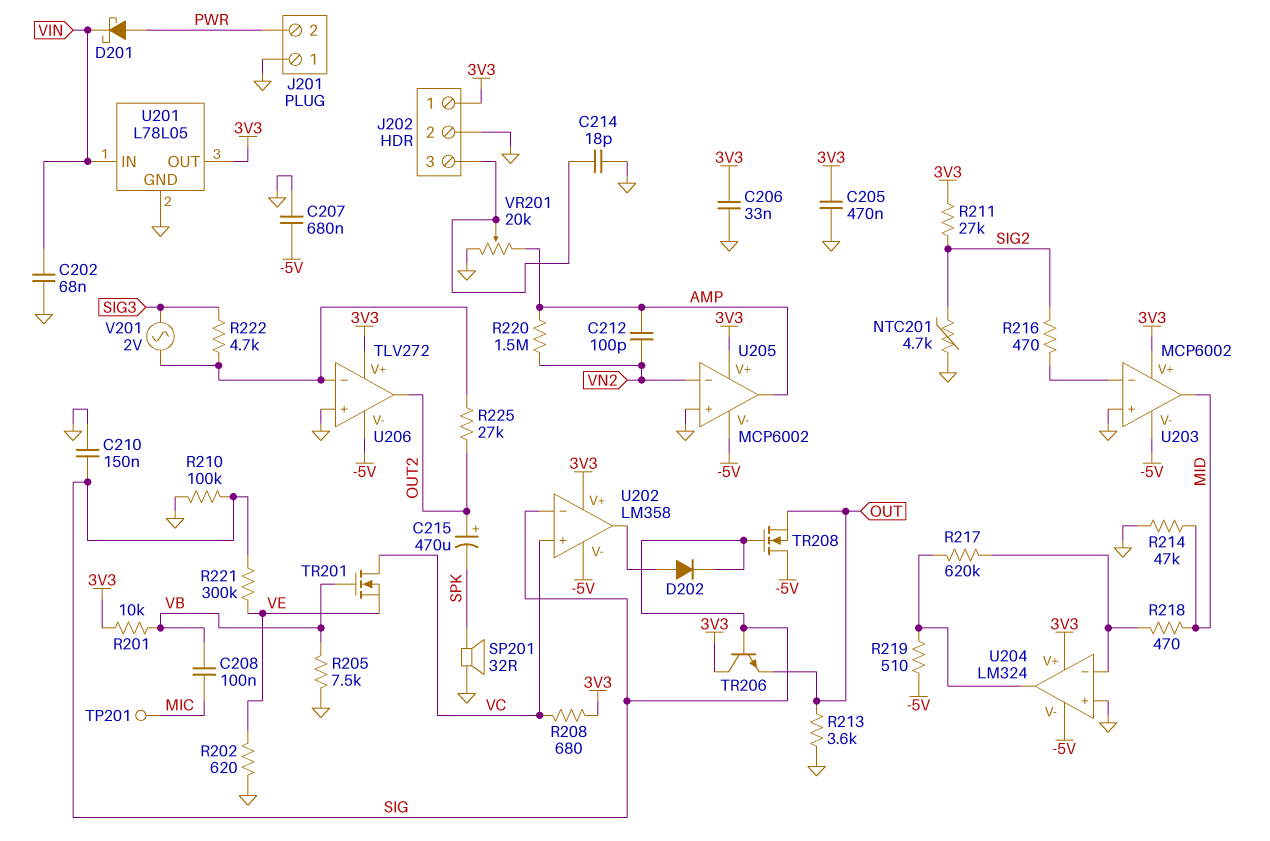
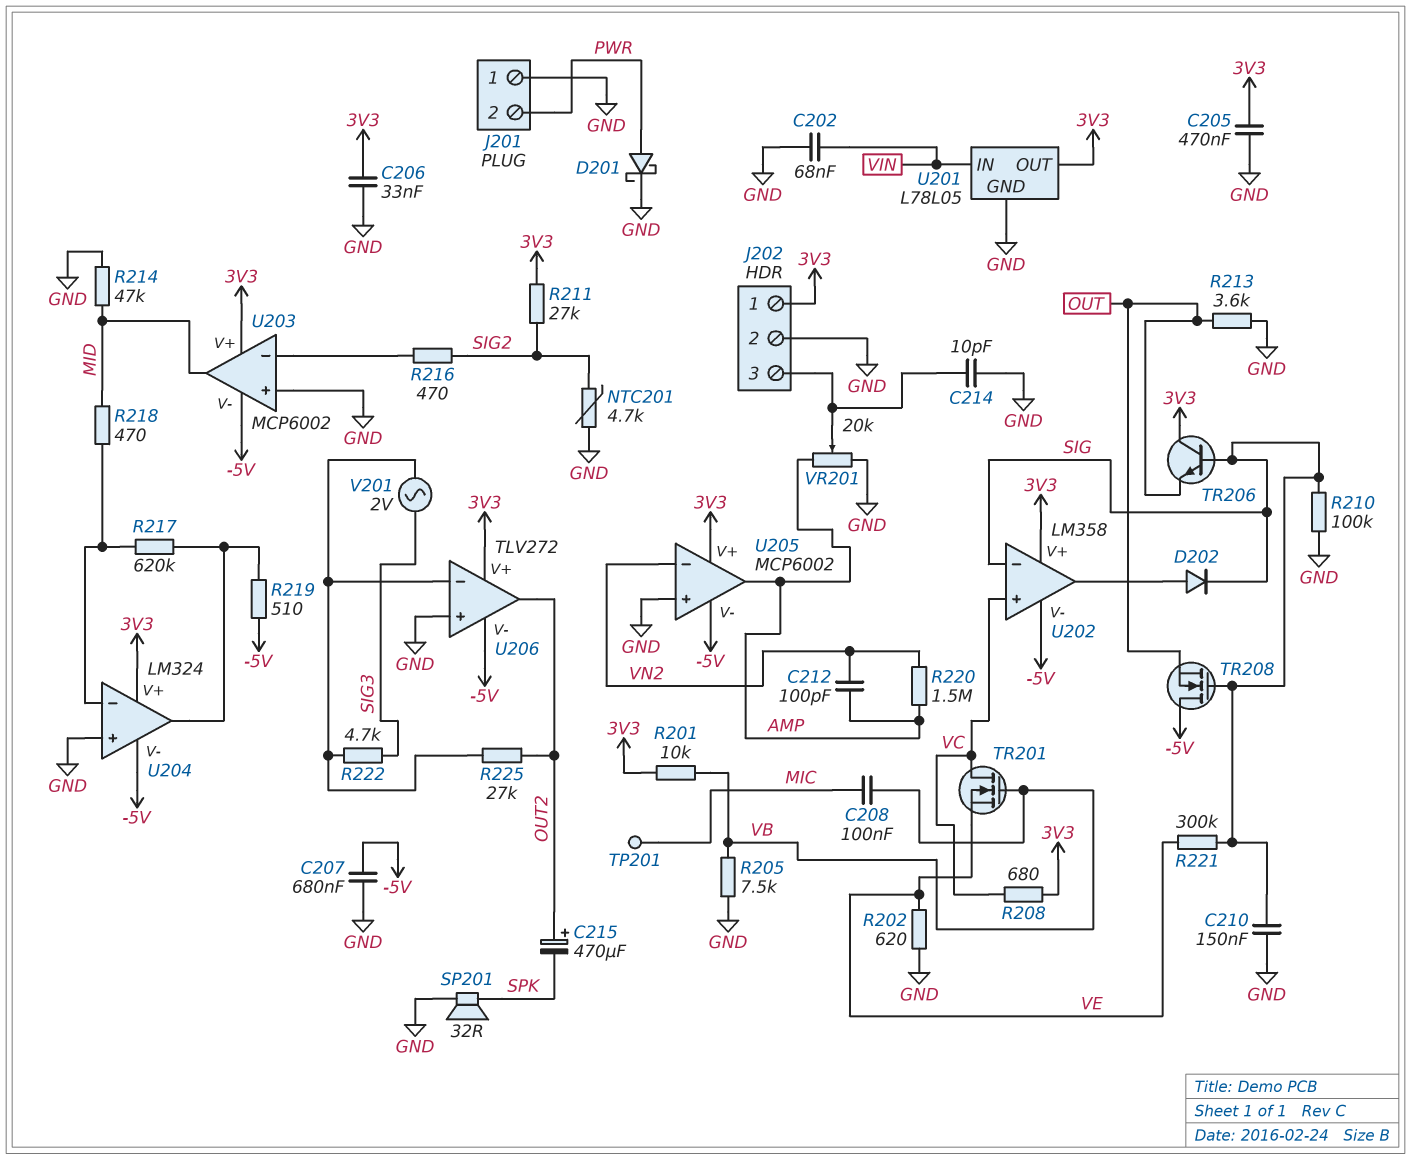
C214: 18pF (GND, J202/3) -> 10pF (GND, J202/3)
D201: schottky (A PWR, K VIN) -> schottky (A PWR, K GND)

